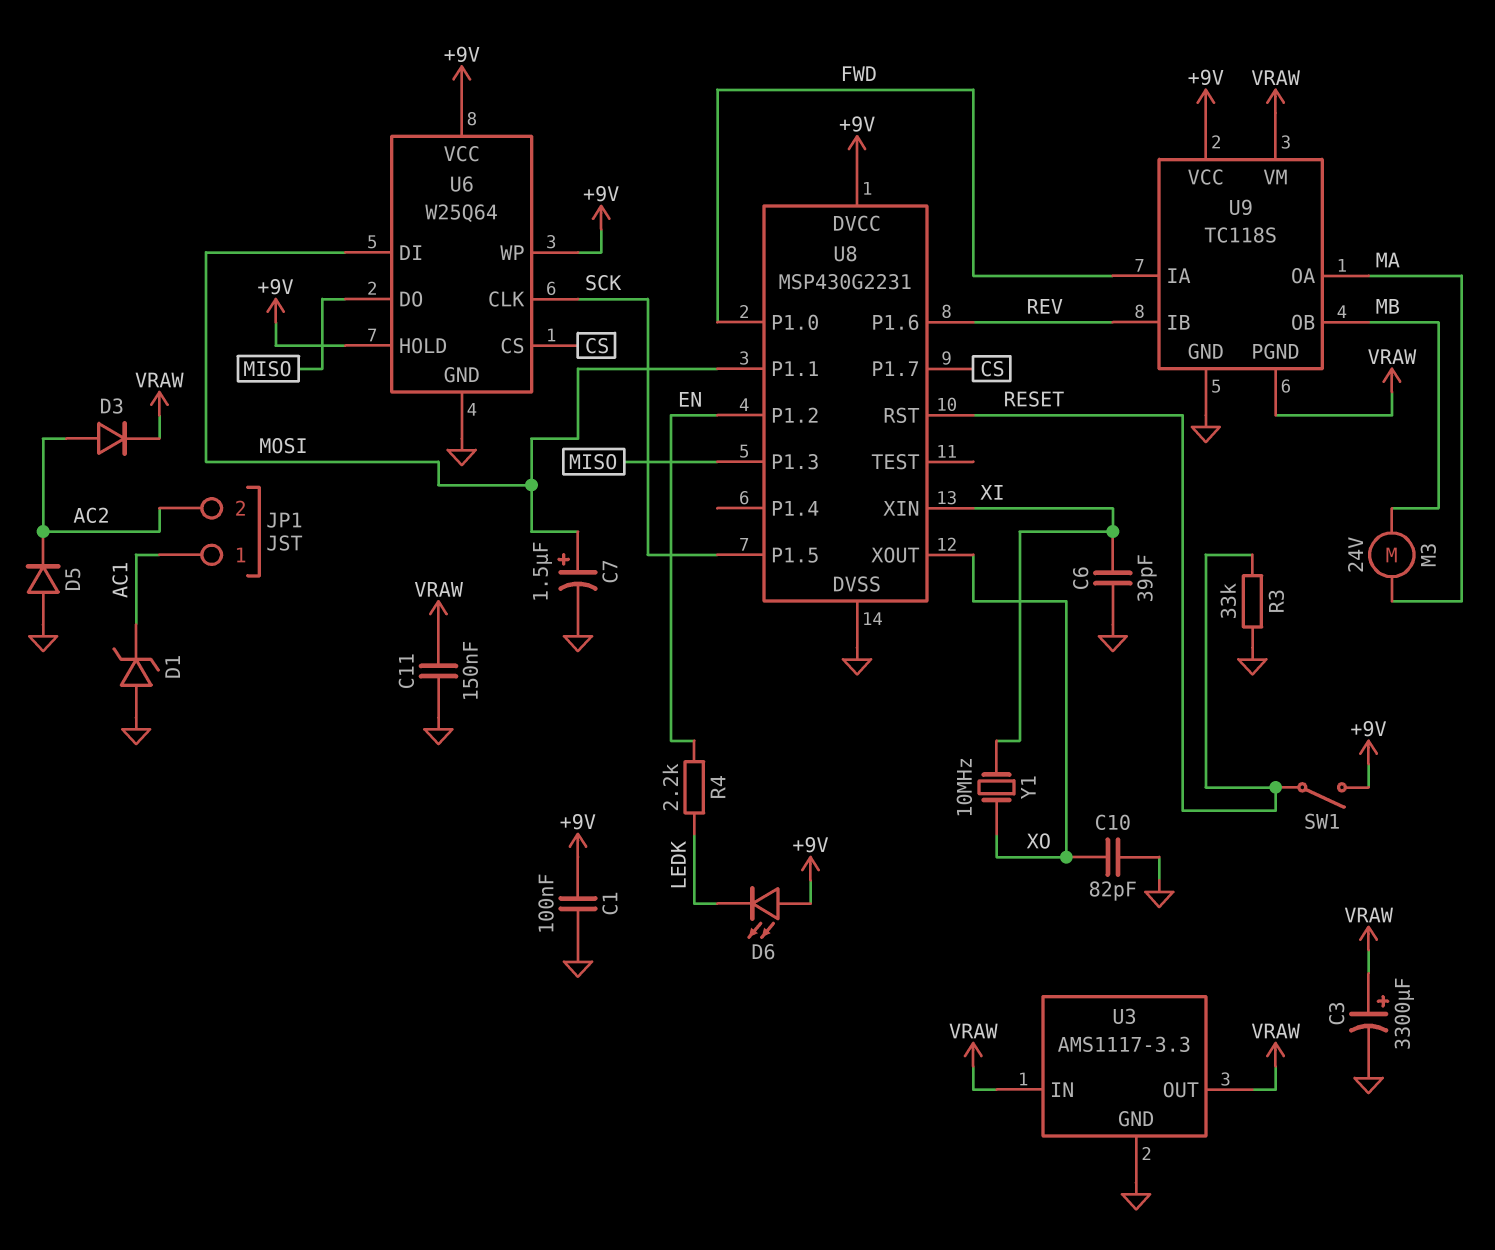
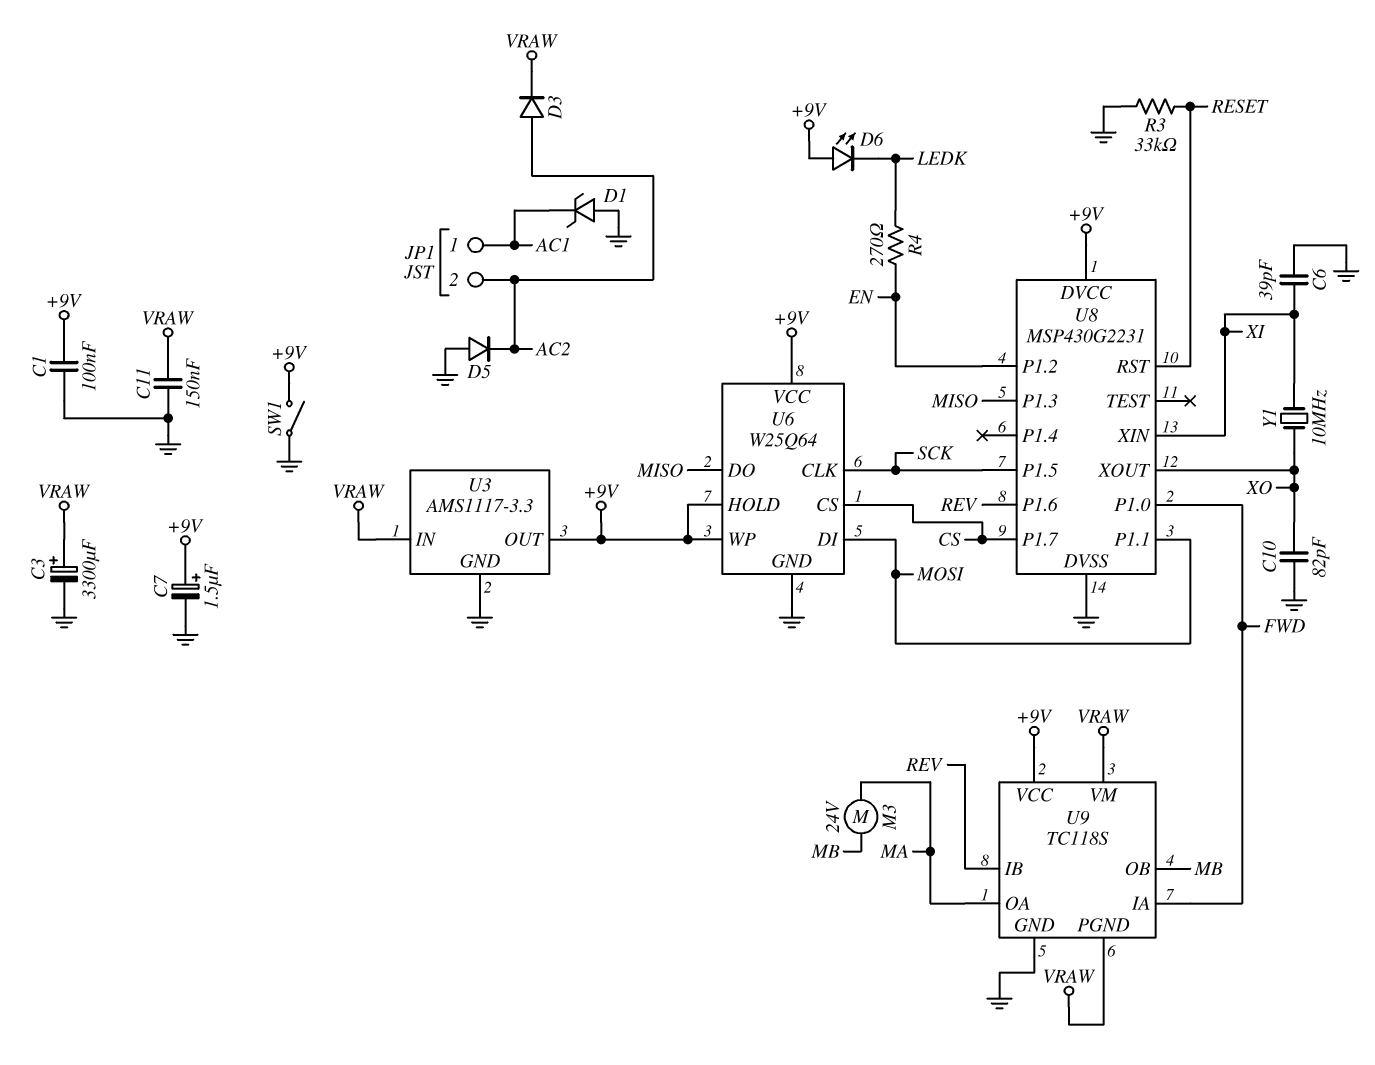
C7: 1.5uF (plus MOSI, minus GND) -> 1.5uF (plus +9V, minus GND)
R4: 2.2k (EN, LEDK) -> 270 (EN, LEDK)
SW1: switch (+9V, RESET) -> switch (+9V, GND)
U3 pin OUT: VRAW -> +9V

